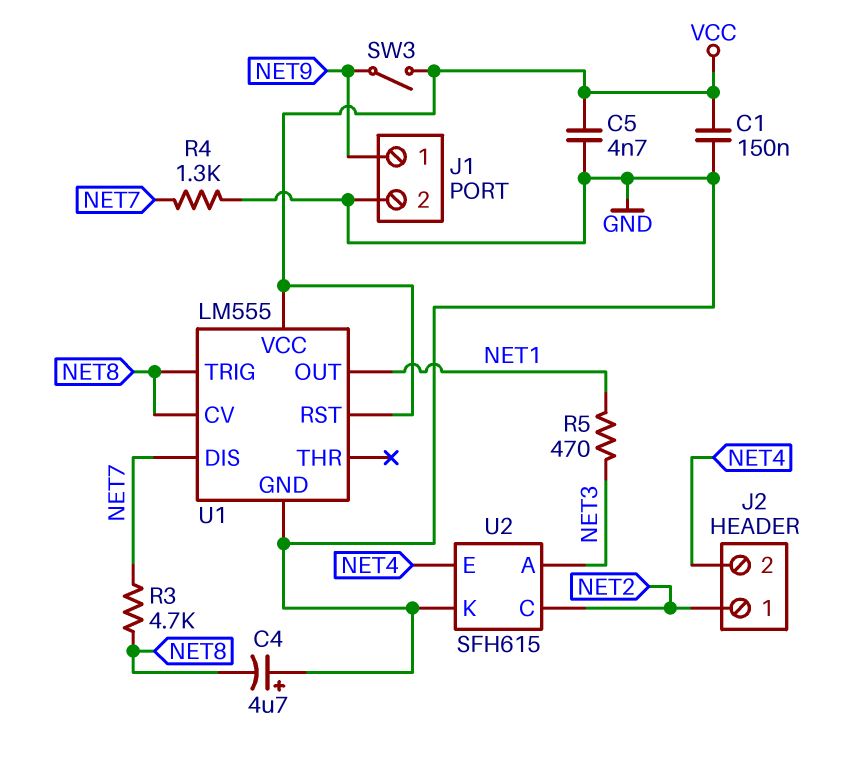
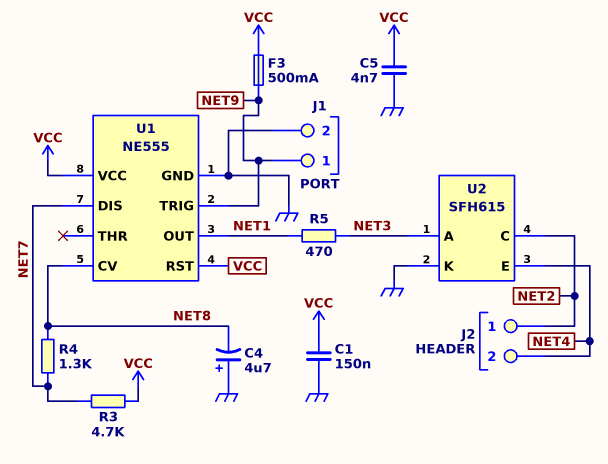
F3: none -> 500mA (NET9, VCC)
R3: 4.7k (NET7, NET8) -> 4.7k (NET7, VCC)
R4: 1.3k (GND, NET7) -> 1.3k (NET7, NET8)
SW3: switch (NET9, VCC) -> none
U1: LM555 -> NE555
U1 pin TRIG: NET8 -> NET9

